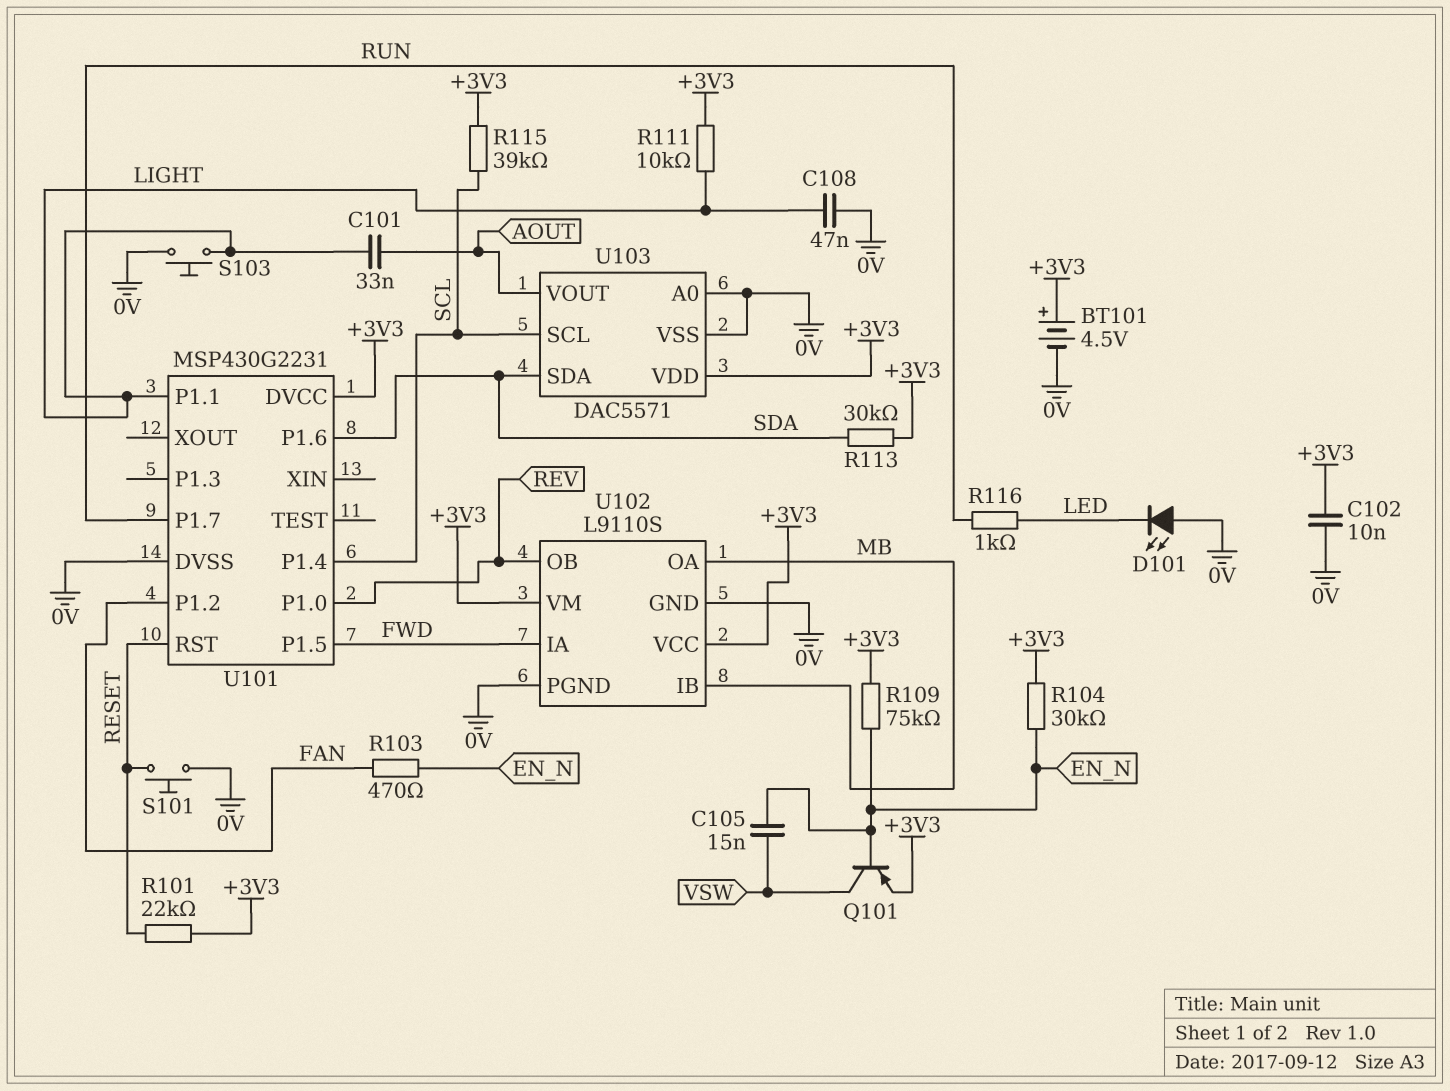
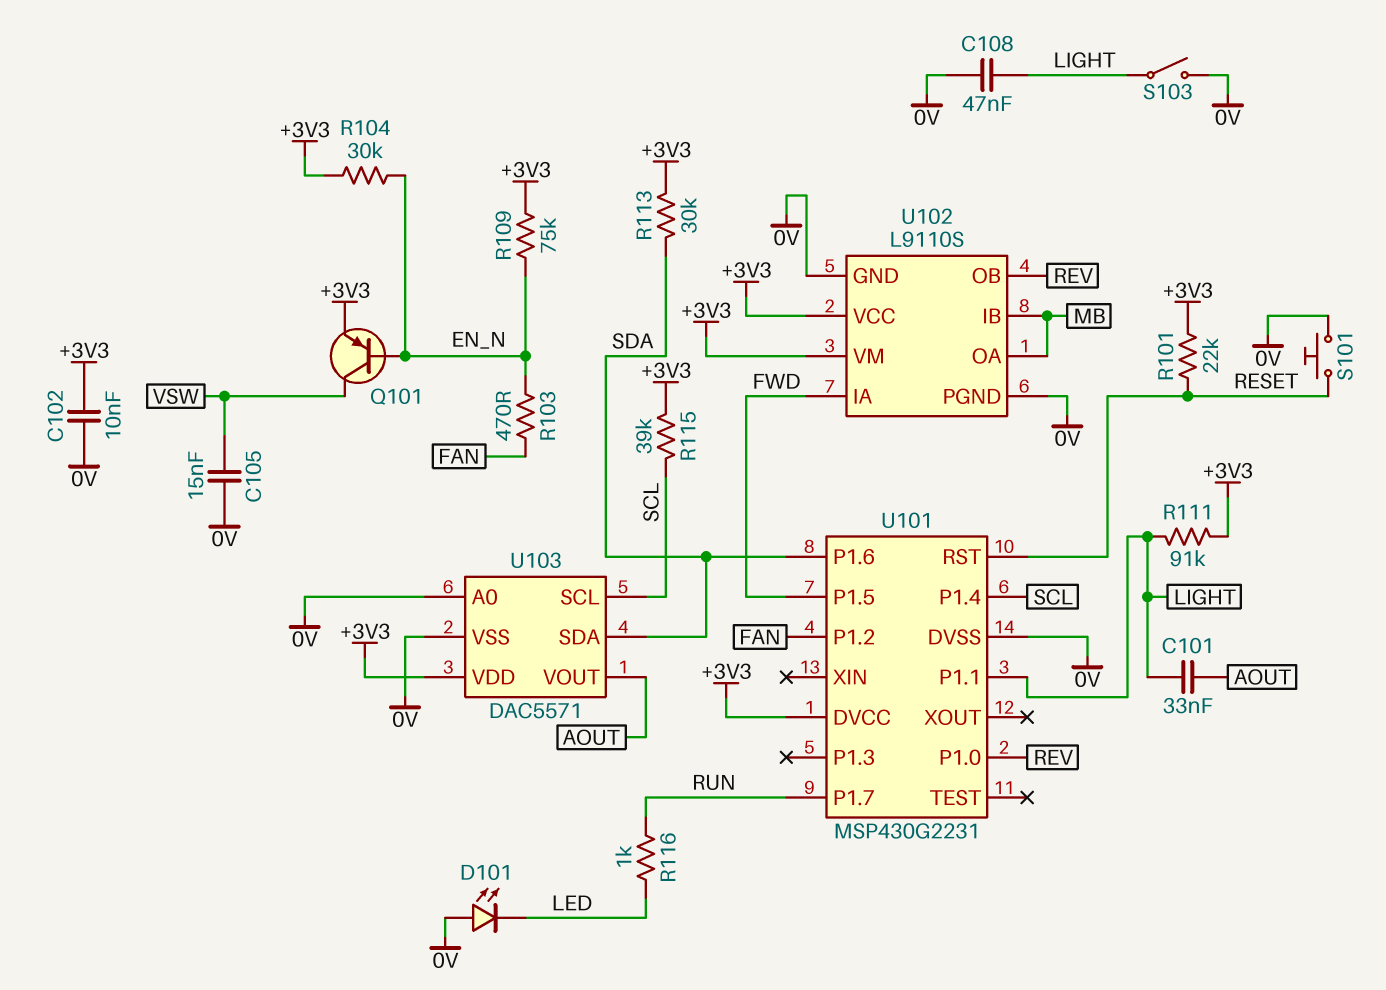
BT101: 4.5V (plus +3V3, minus 0V) -> none
C105: 15nF (EN_N, VSW) -> 15nF (0V, VSW)
R111: 10k (+3V3, LIGHT) -> 91k (+3V3, LIGHT)
S103: button (0V, LIGHT) -> switch (0V, LIGHT)

